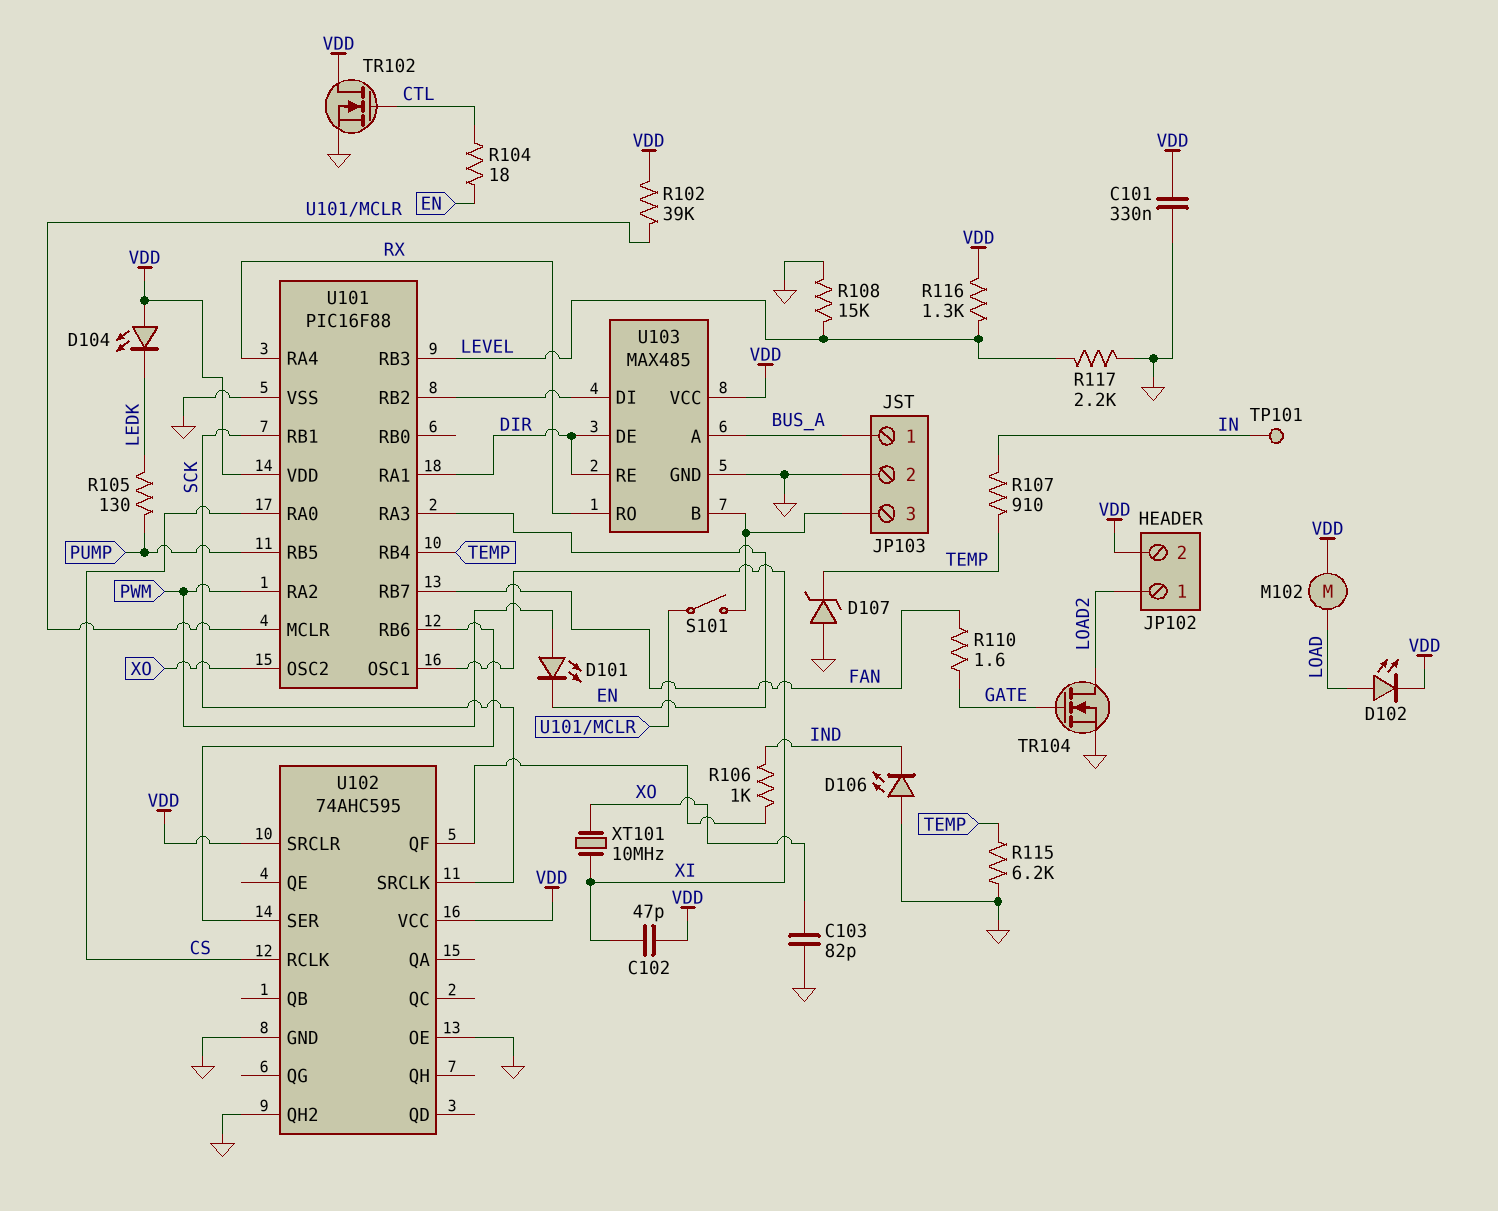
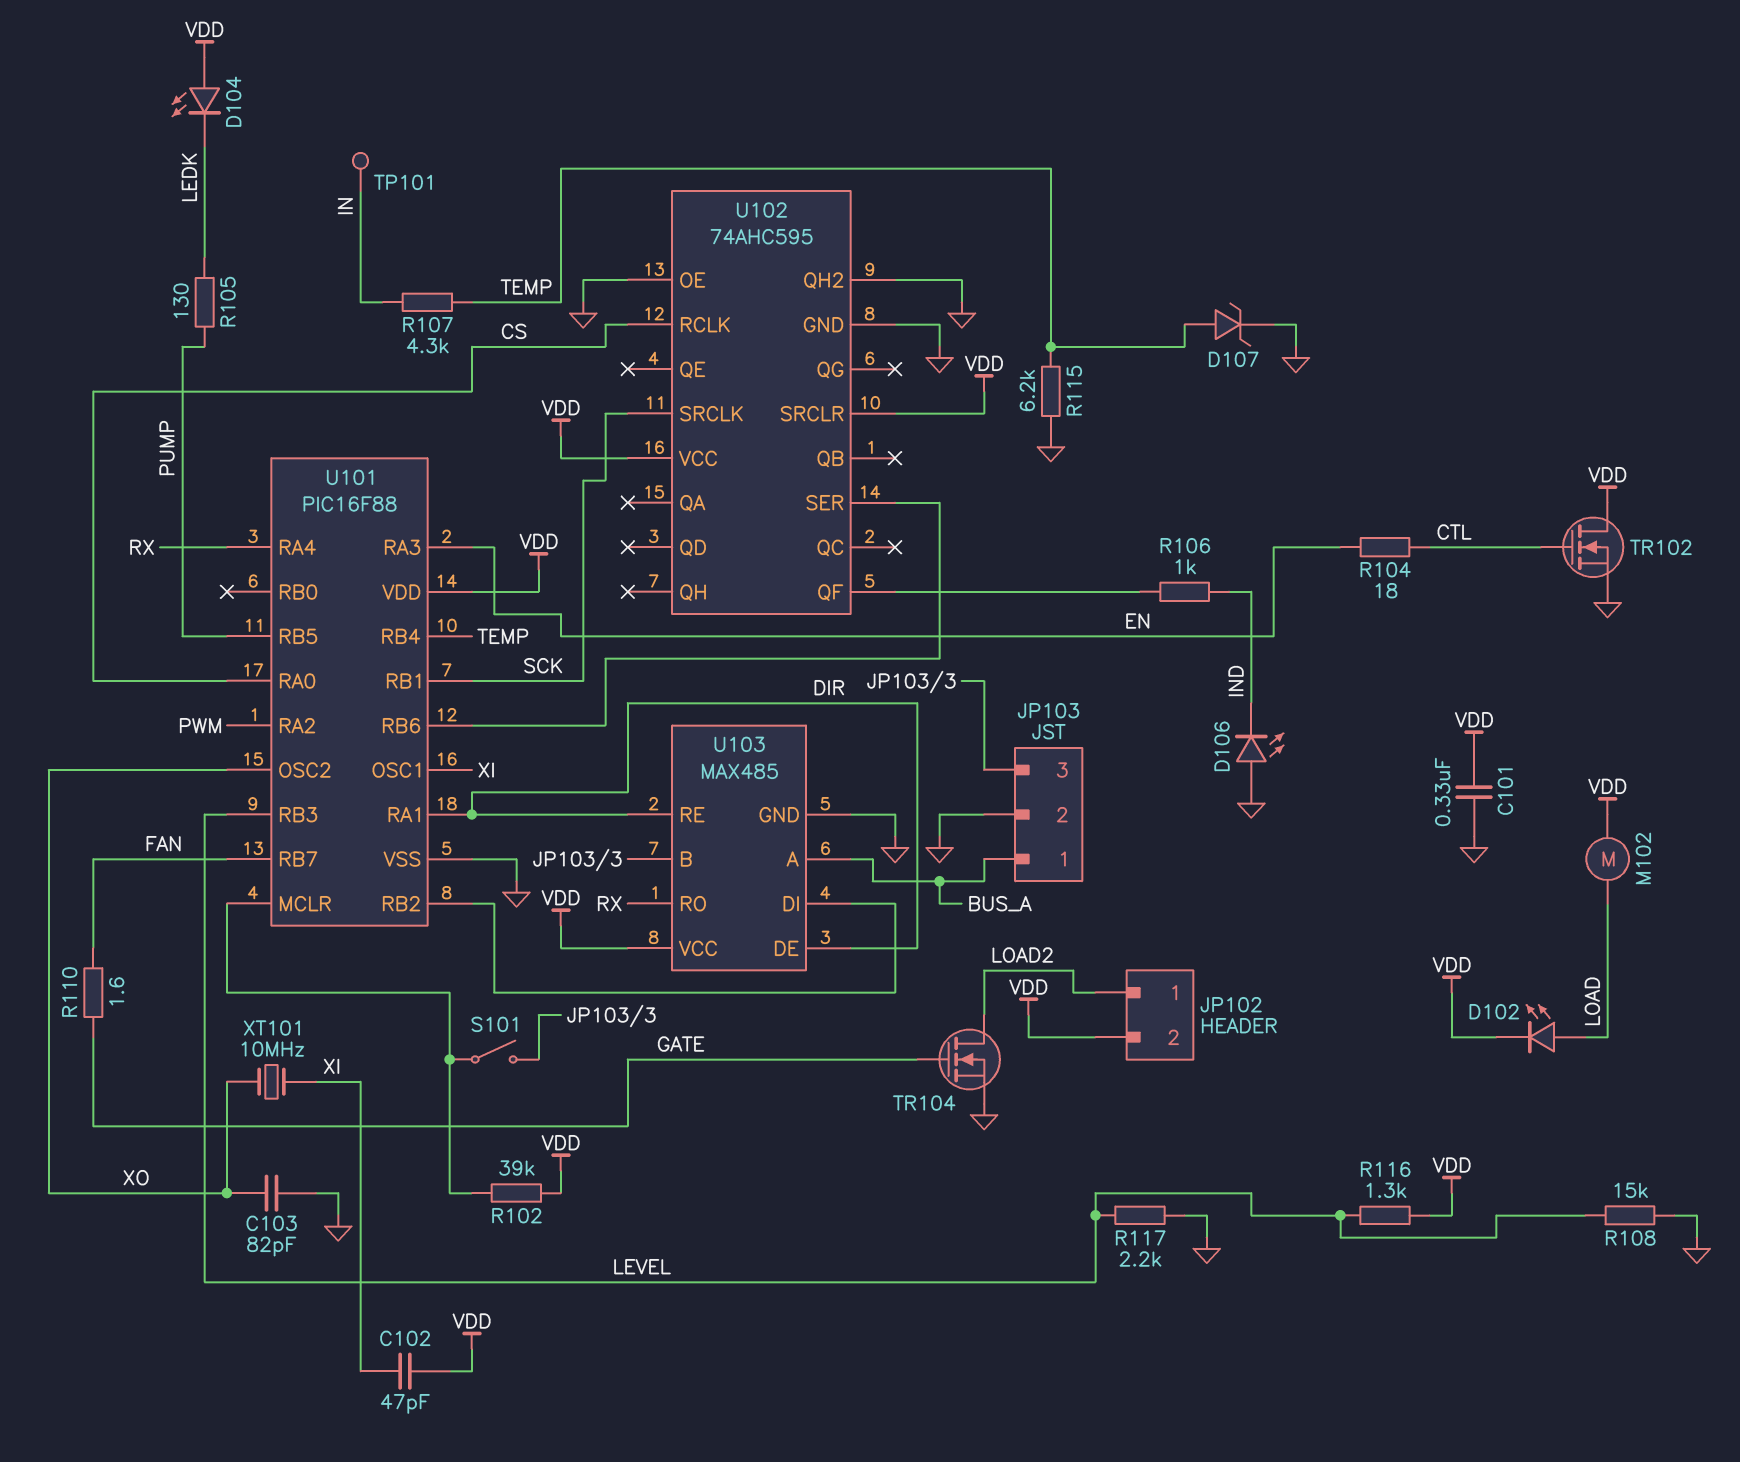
D101: LED (A PWM, K EN) -> none
D107: zener (A GND, K TEMP) -> zener (A TEMP, K GND)
R107: 910 (IN, TEMP) -> 4.3k (IN, TEMP)

